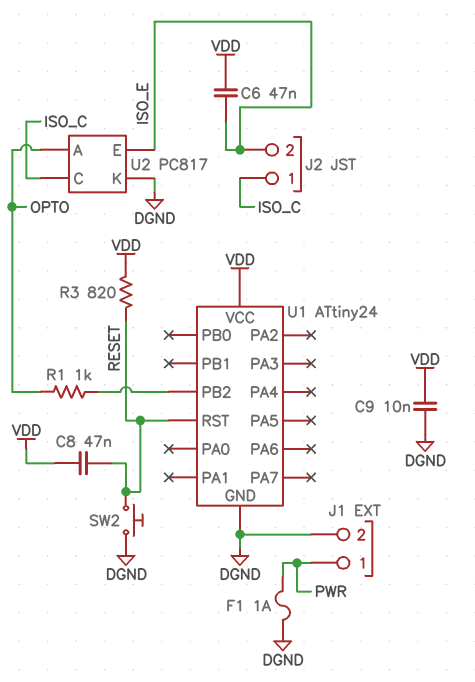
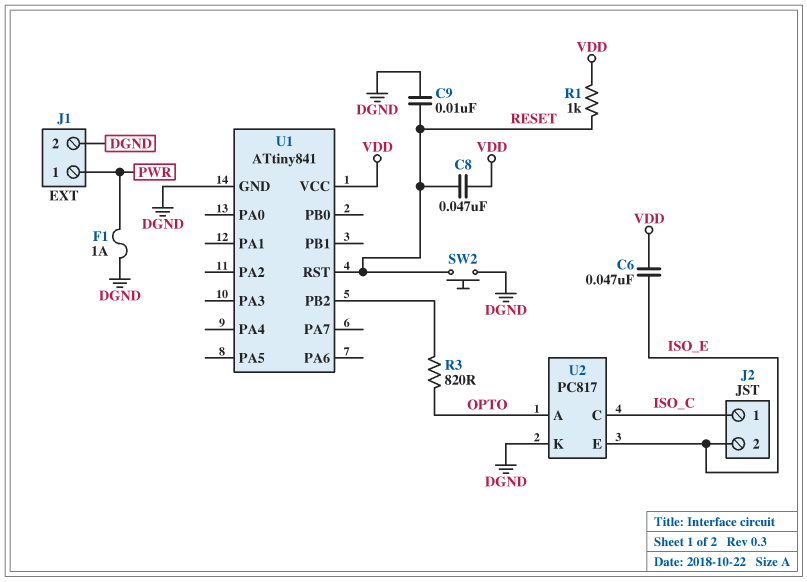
C9: 10nF (DGND, VDD) -> 10nF (DGND, RESET)
R1: 1k (OPTO, U1/PB2) -> 1k (RESET, VDD)
R3: 820 (RESET, VDD) -> 820 (OPTO, U1/PB2)
U1: ATtiny24 -> ATtiny841

